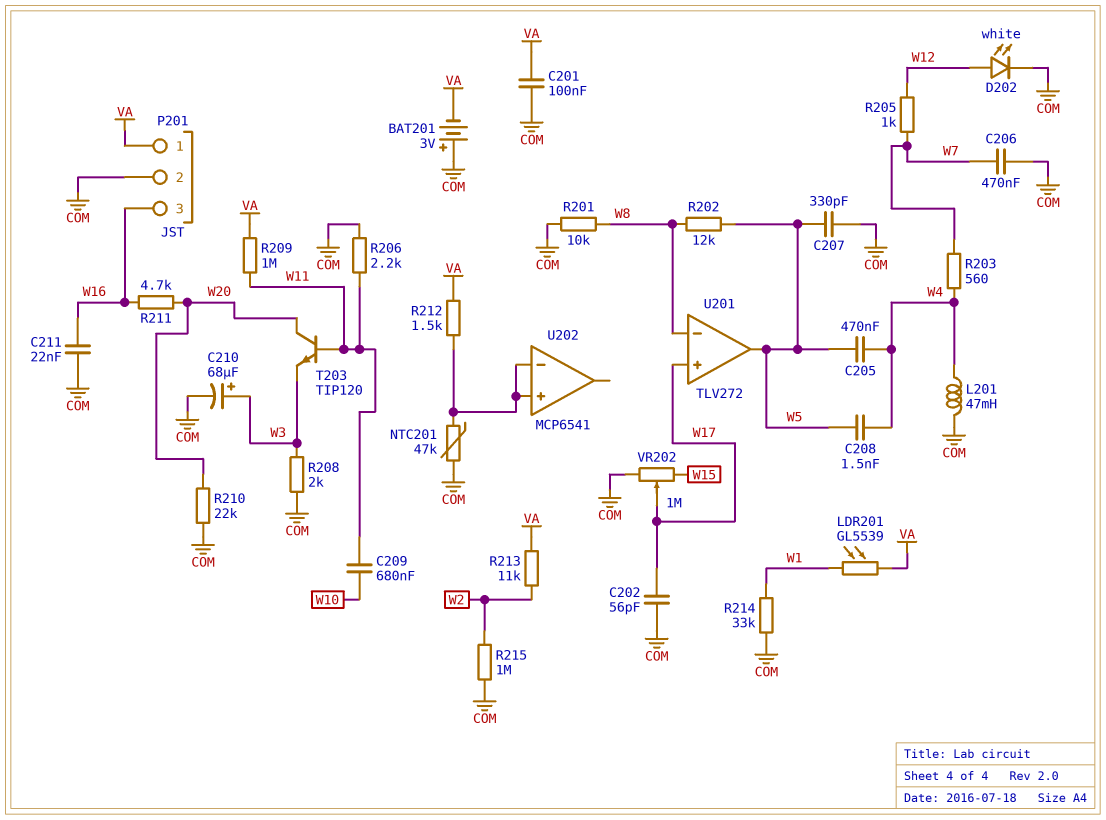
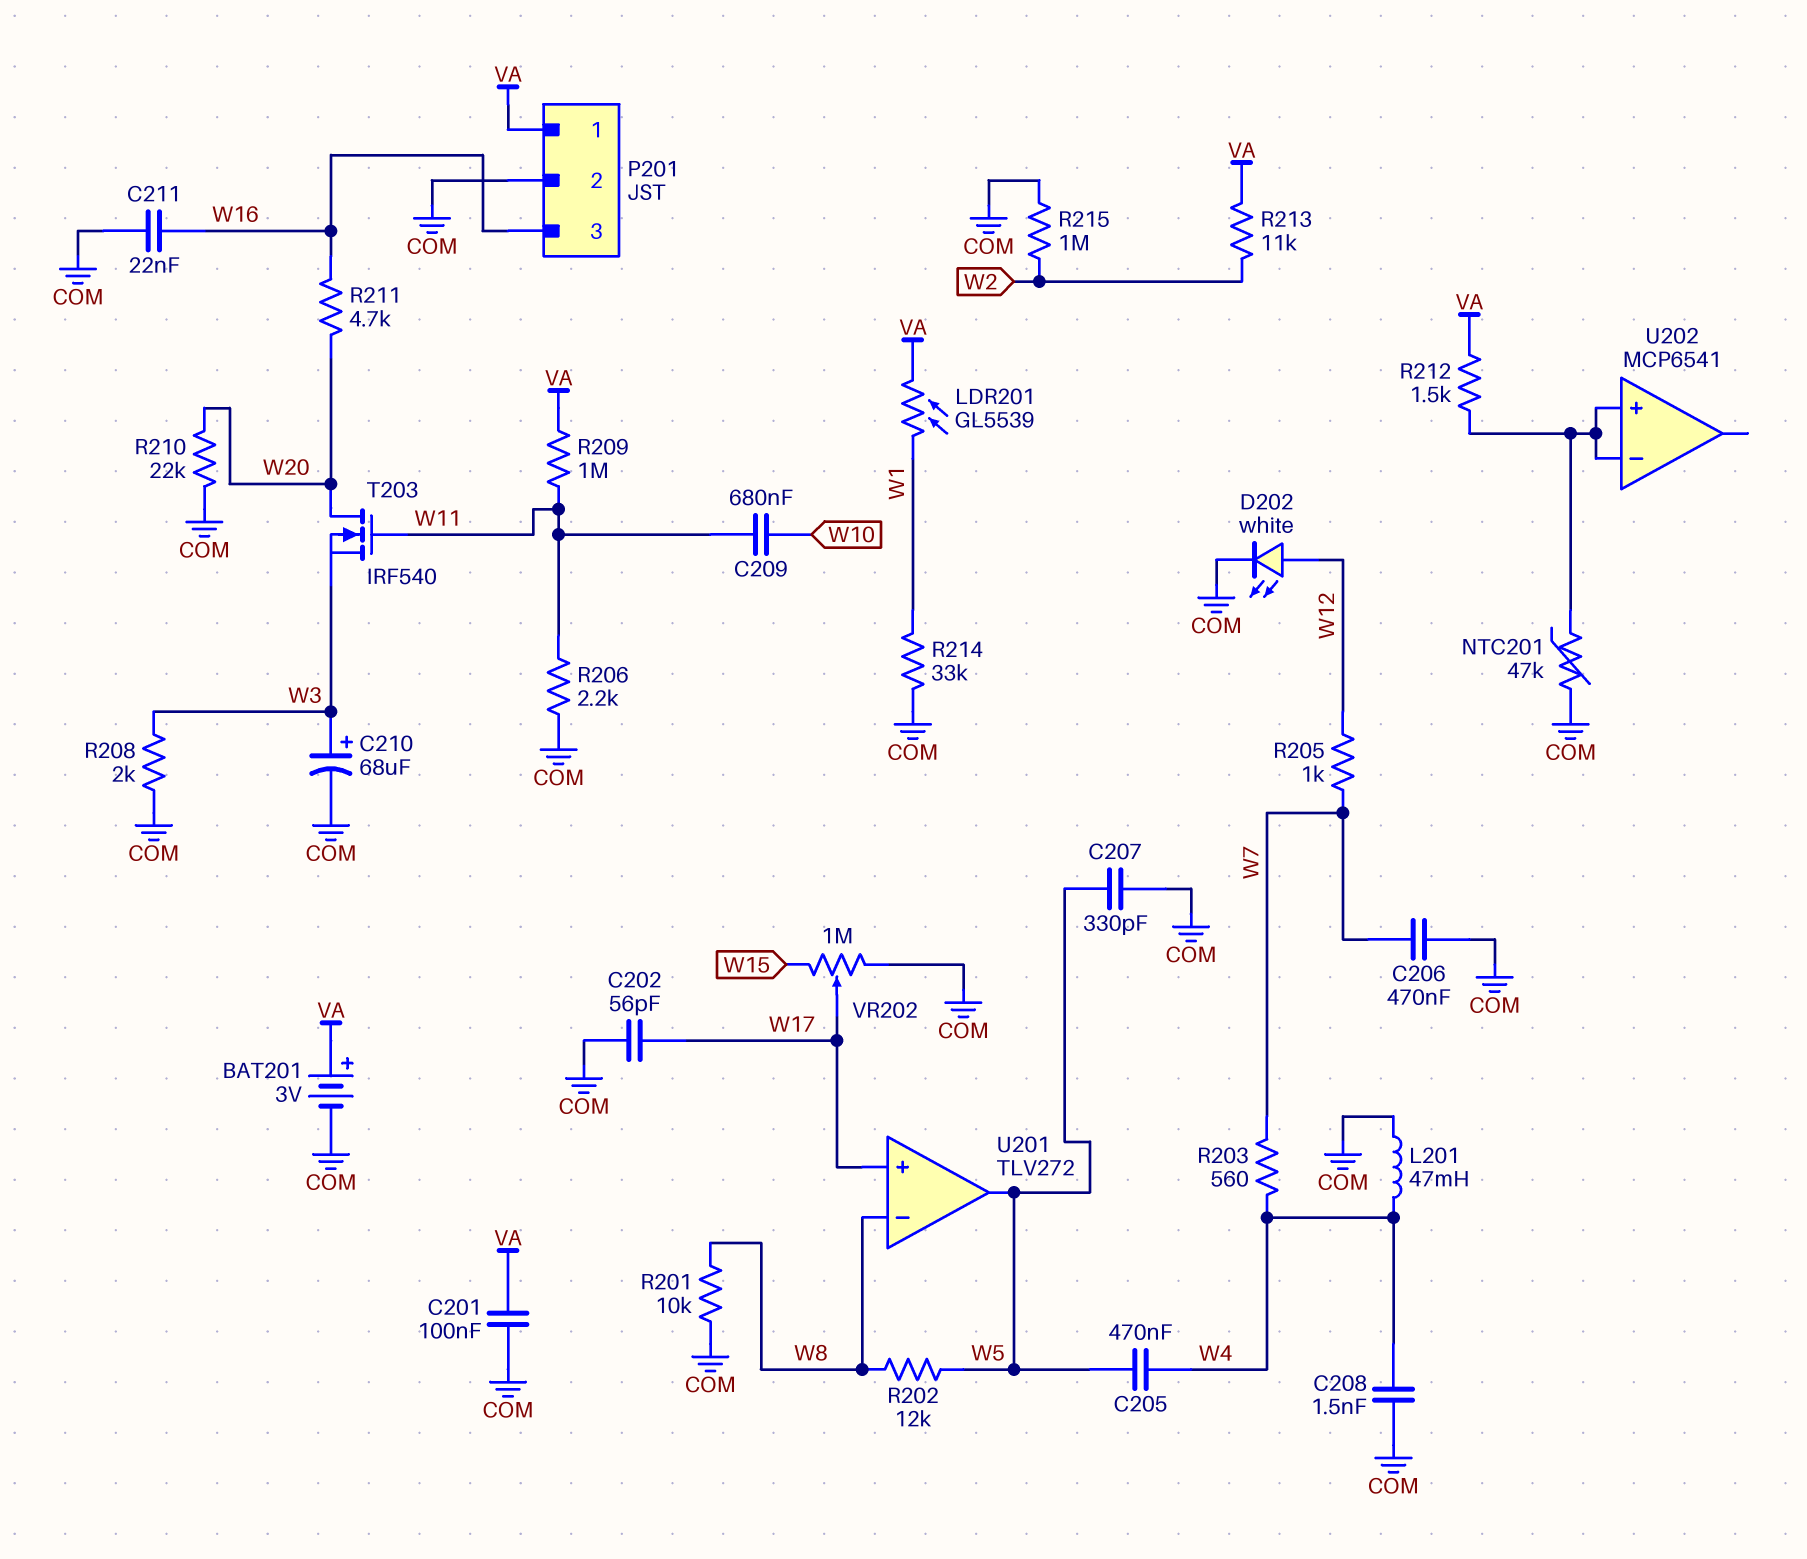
BAT201: 3V (plus COM, minus VA) -> 3V (plus VA, minus COM)
C208: 1.5nF (W4, W5) -> 1.5nF (COM, W4)
T203: NPN TIP120 (B W11, C W20, E W3) -> NMOS IRF540 (G W11, D W20, S W3)

